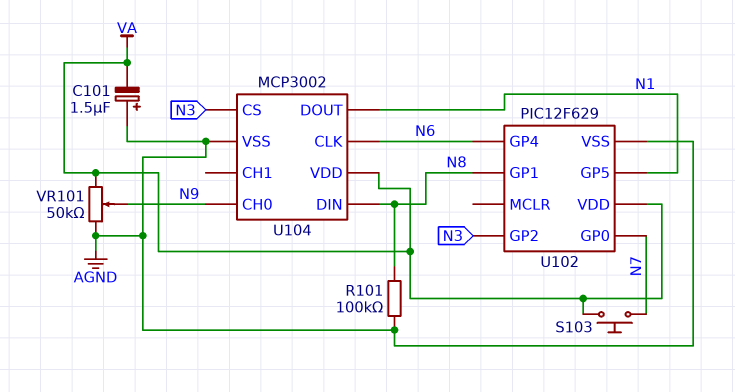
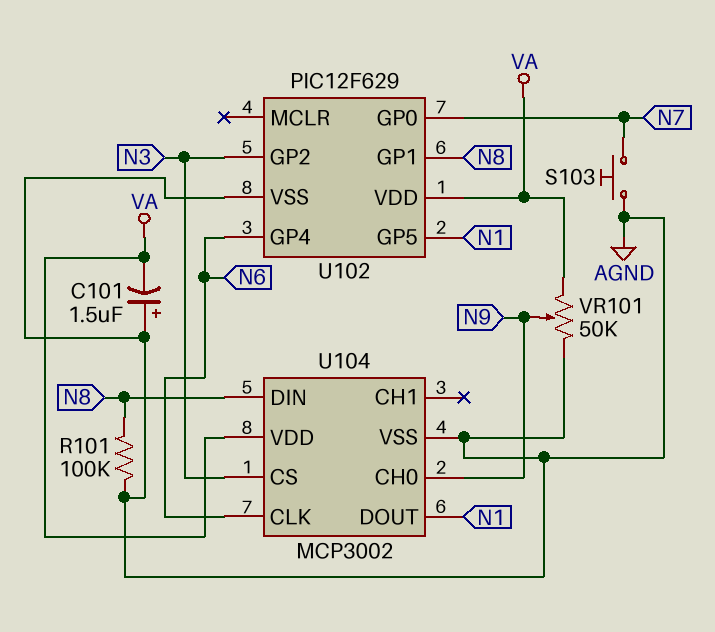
S103: button (N7, VA) -> button (AGND, N7)

